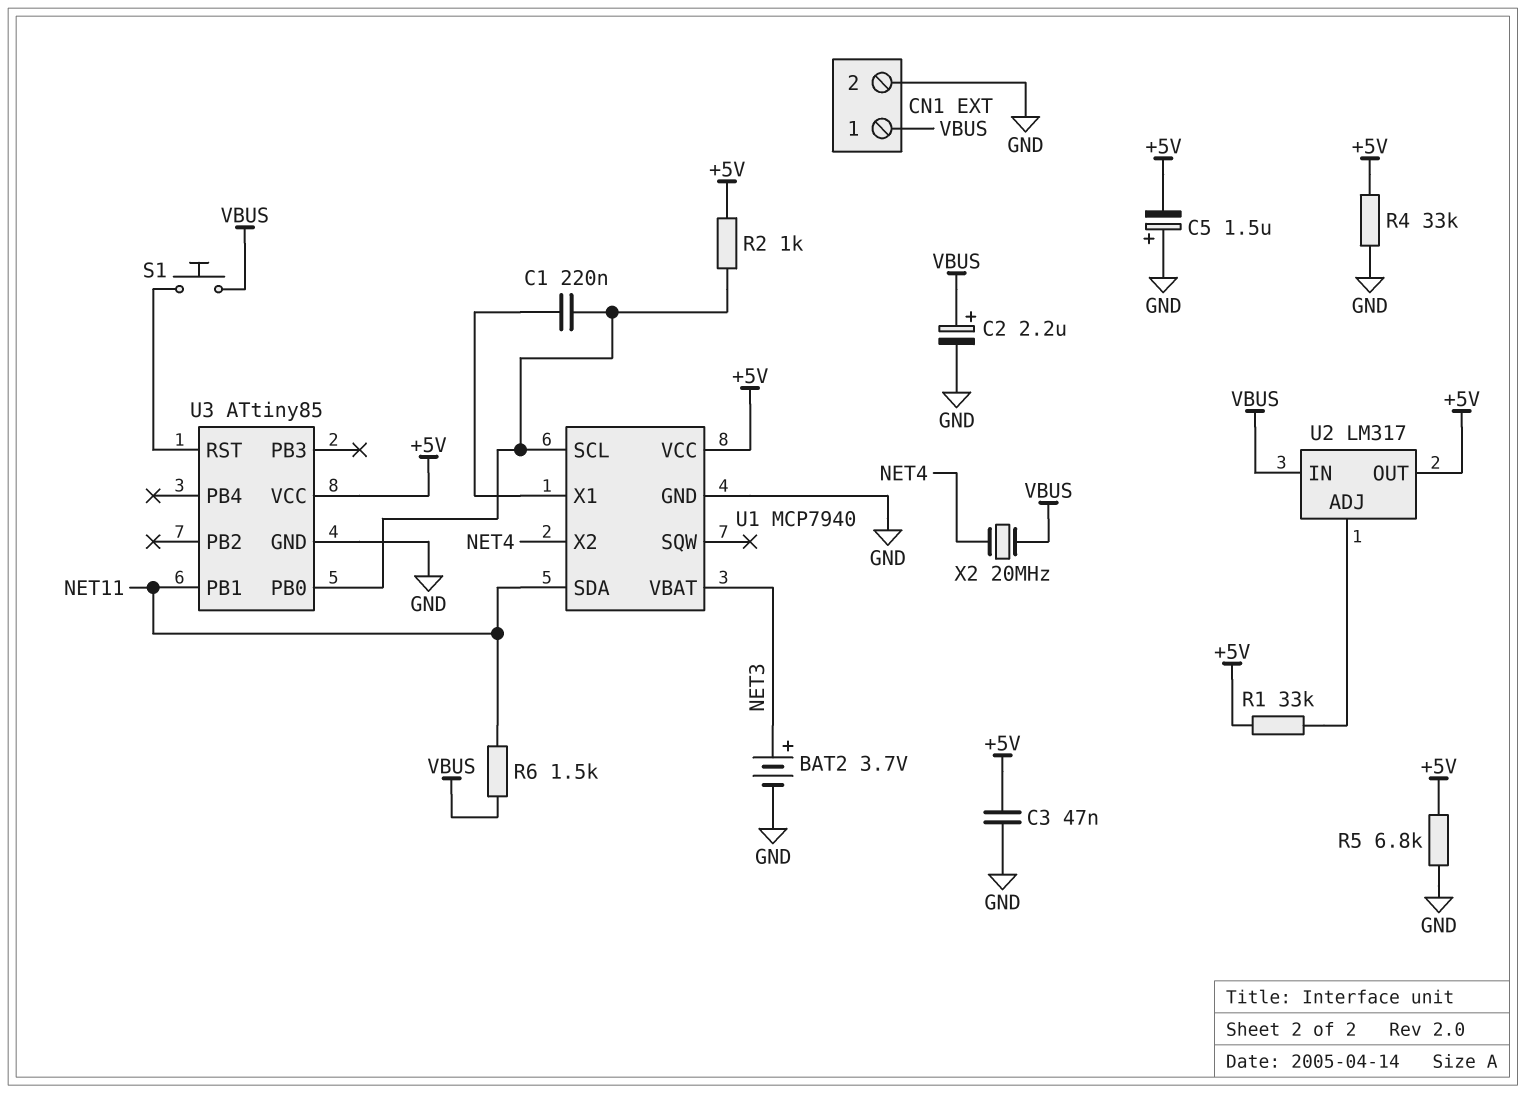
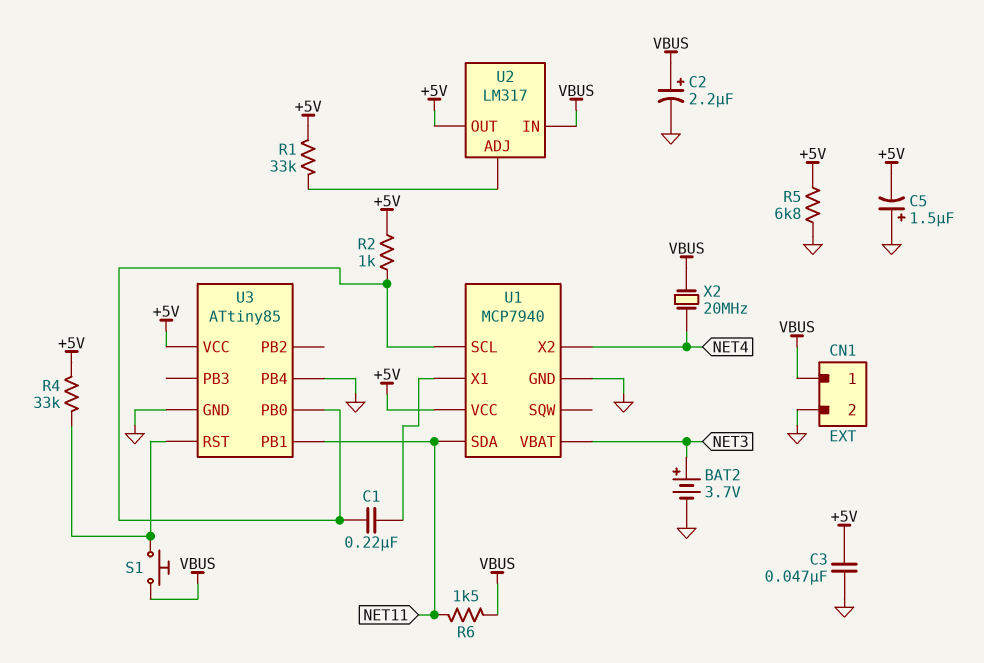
R4: 33k (+5V, GND) -> 33k (+5V, U3/RST)
U3 pin PB4: none -> GND

